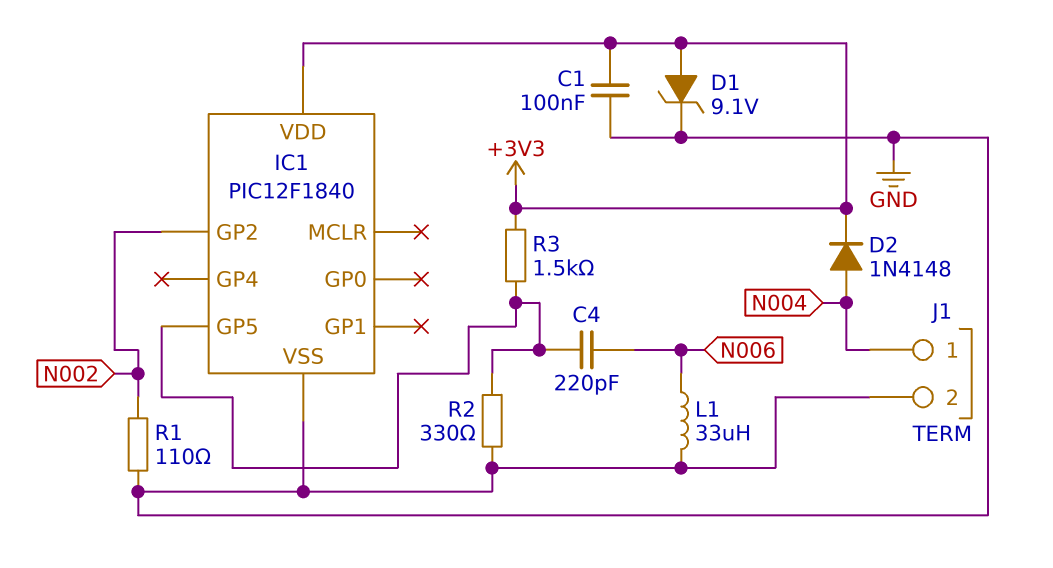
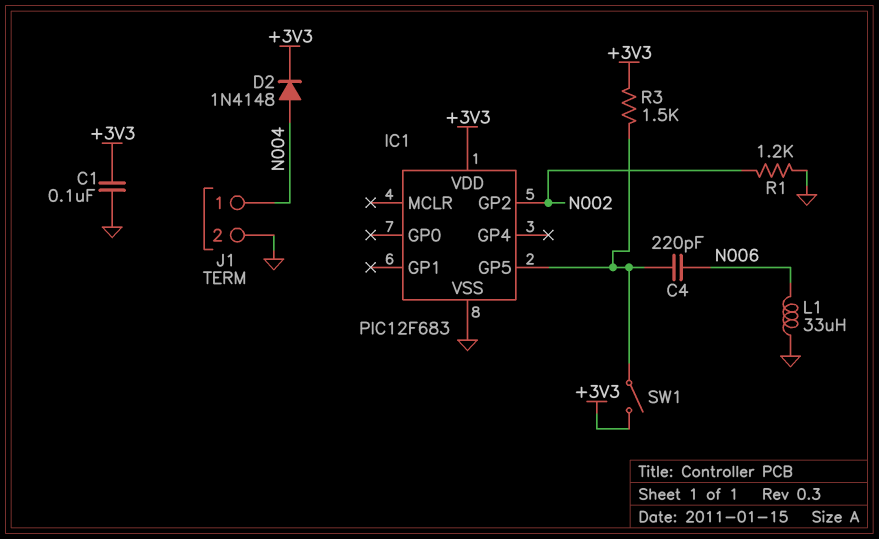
D1: zener 9.1V (A +3V3, K GND) -> none
IC1: PIC12F1840 -> PIC12F683
R1: 110 (GND, N002) -> 1.2k (GND, N002)
R2: 330 (GND, IC1/GP5) -> none
SW1: none -> switch (+3V3, IC1/GP5)

